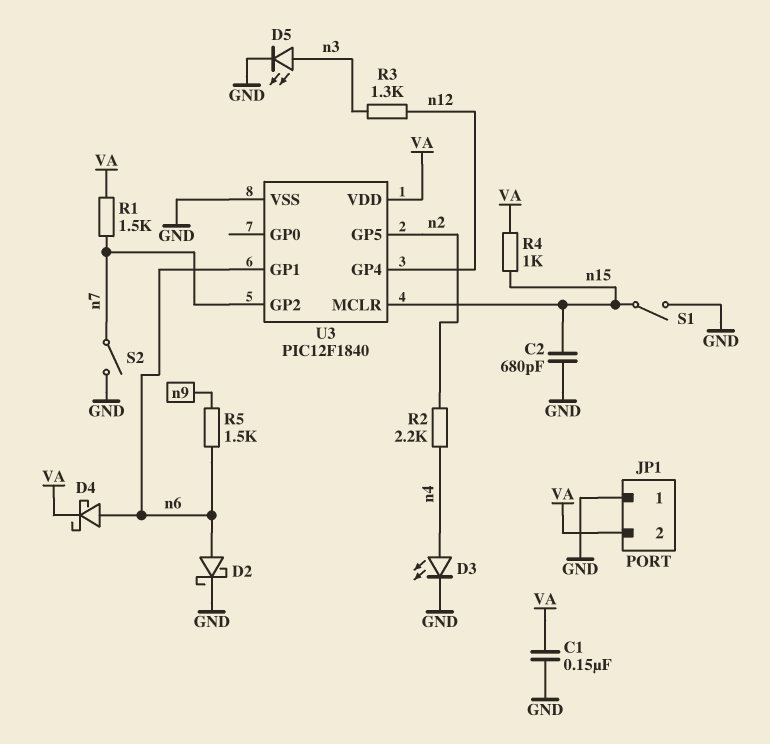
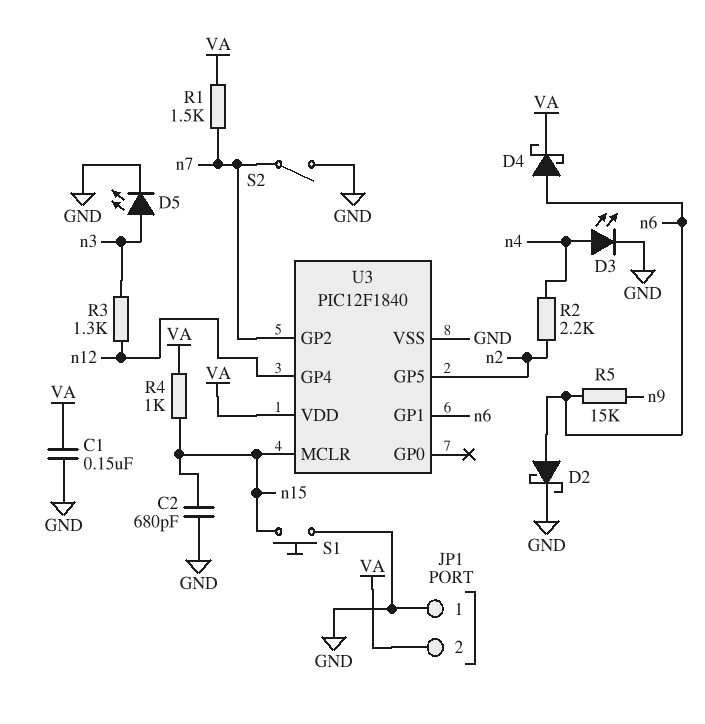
R5: 1.5k (n6, n9) -> 15k (n6, n9)
S1: switch (GND, n15) -> button (GND, n15)

